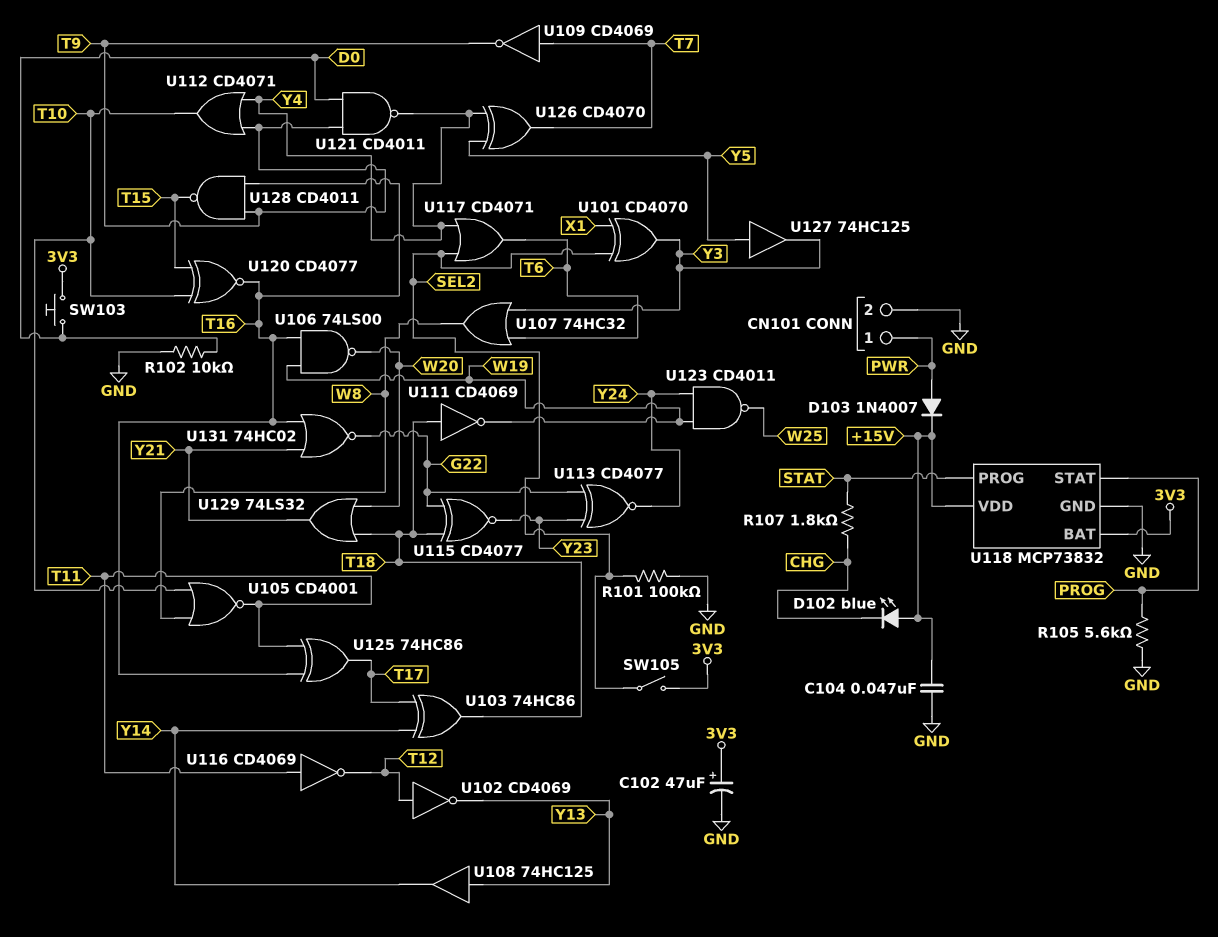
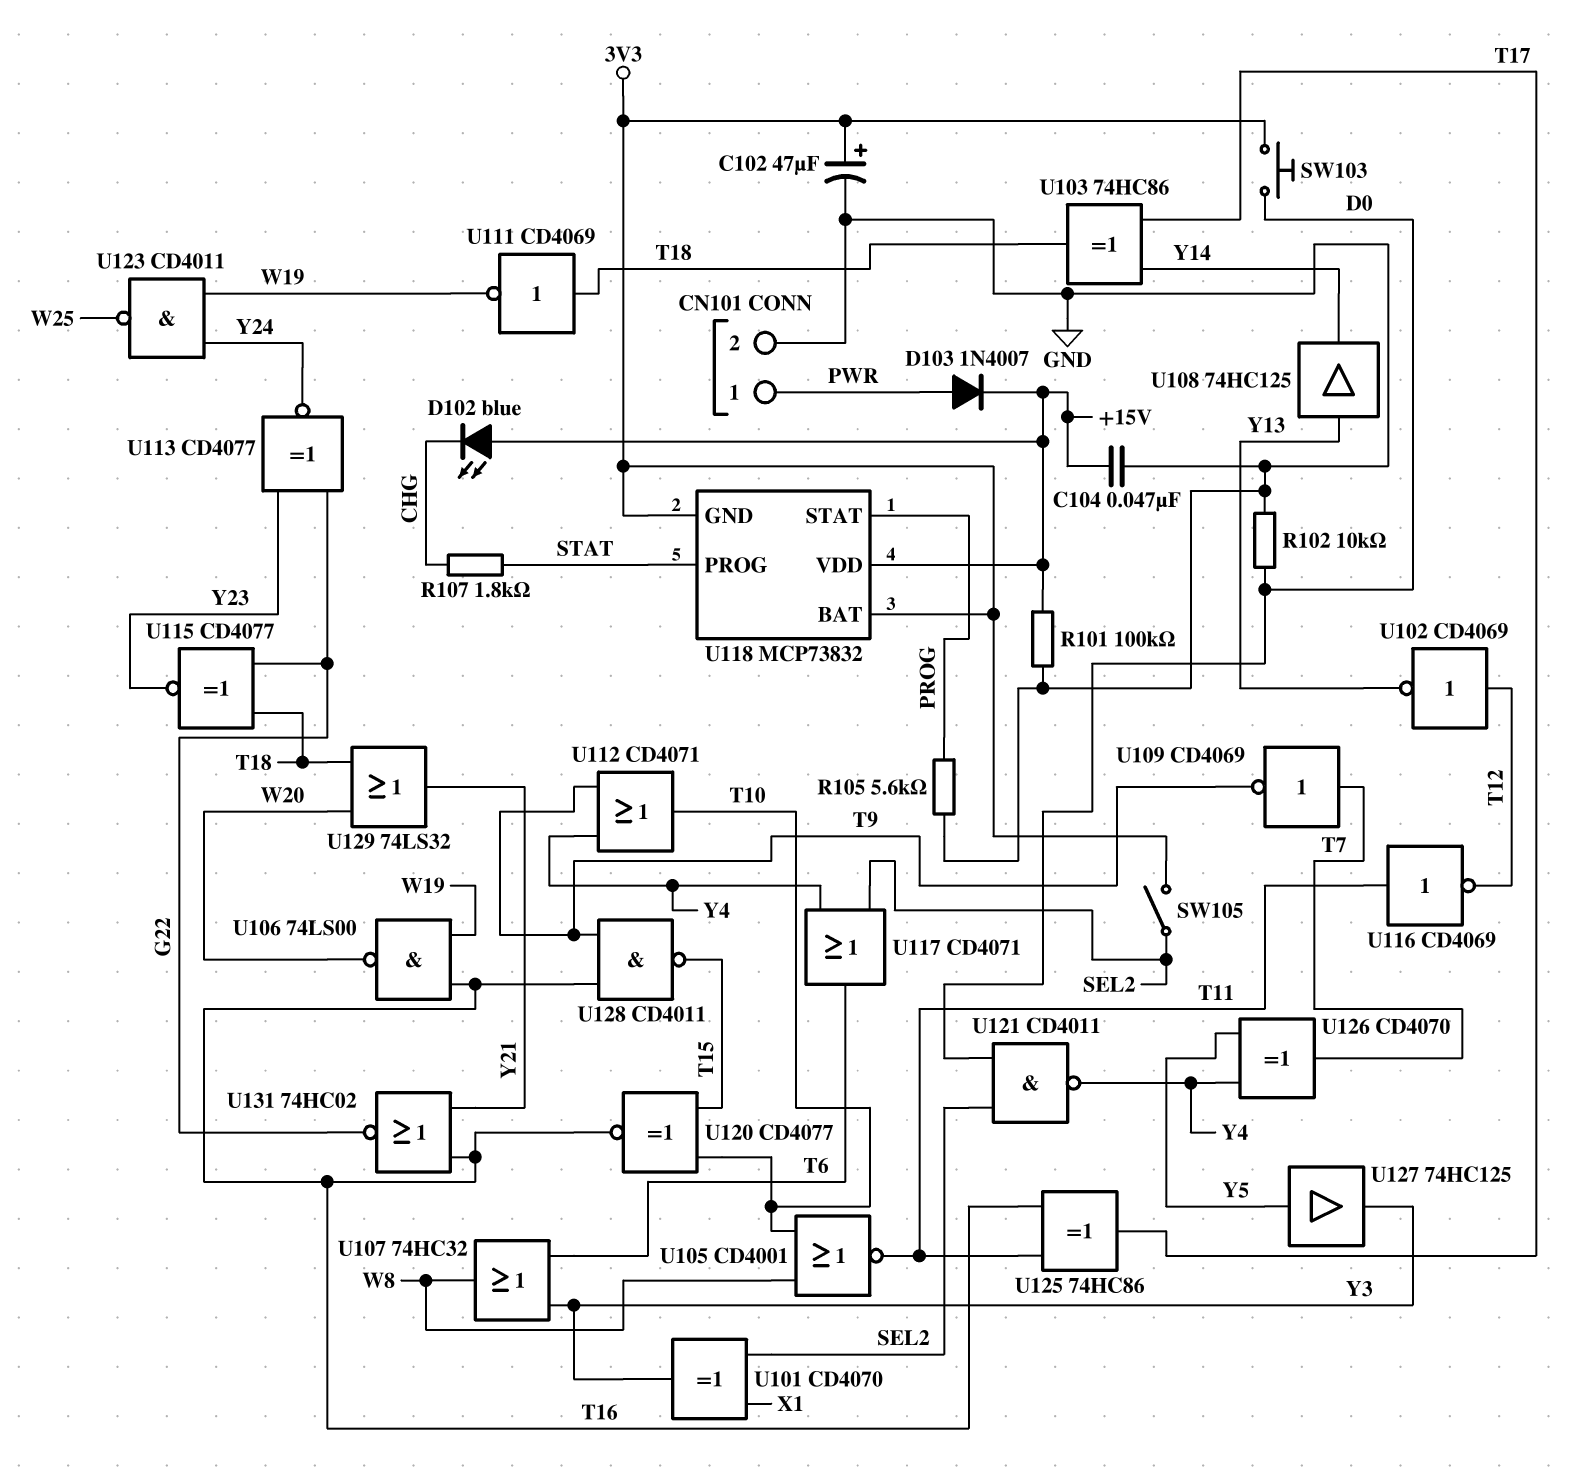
R101: 100k (GND, SEL2) -> 100k (+15V, GND)
U118 pin GND: GND -> 3V3
U121: NAND CD4011 (in D0, in T9, out Y4) -> NAND CD4011 (in D0, in SEL2, out Y4)

